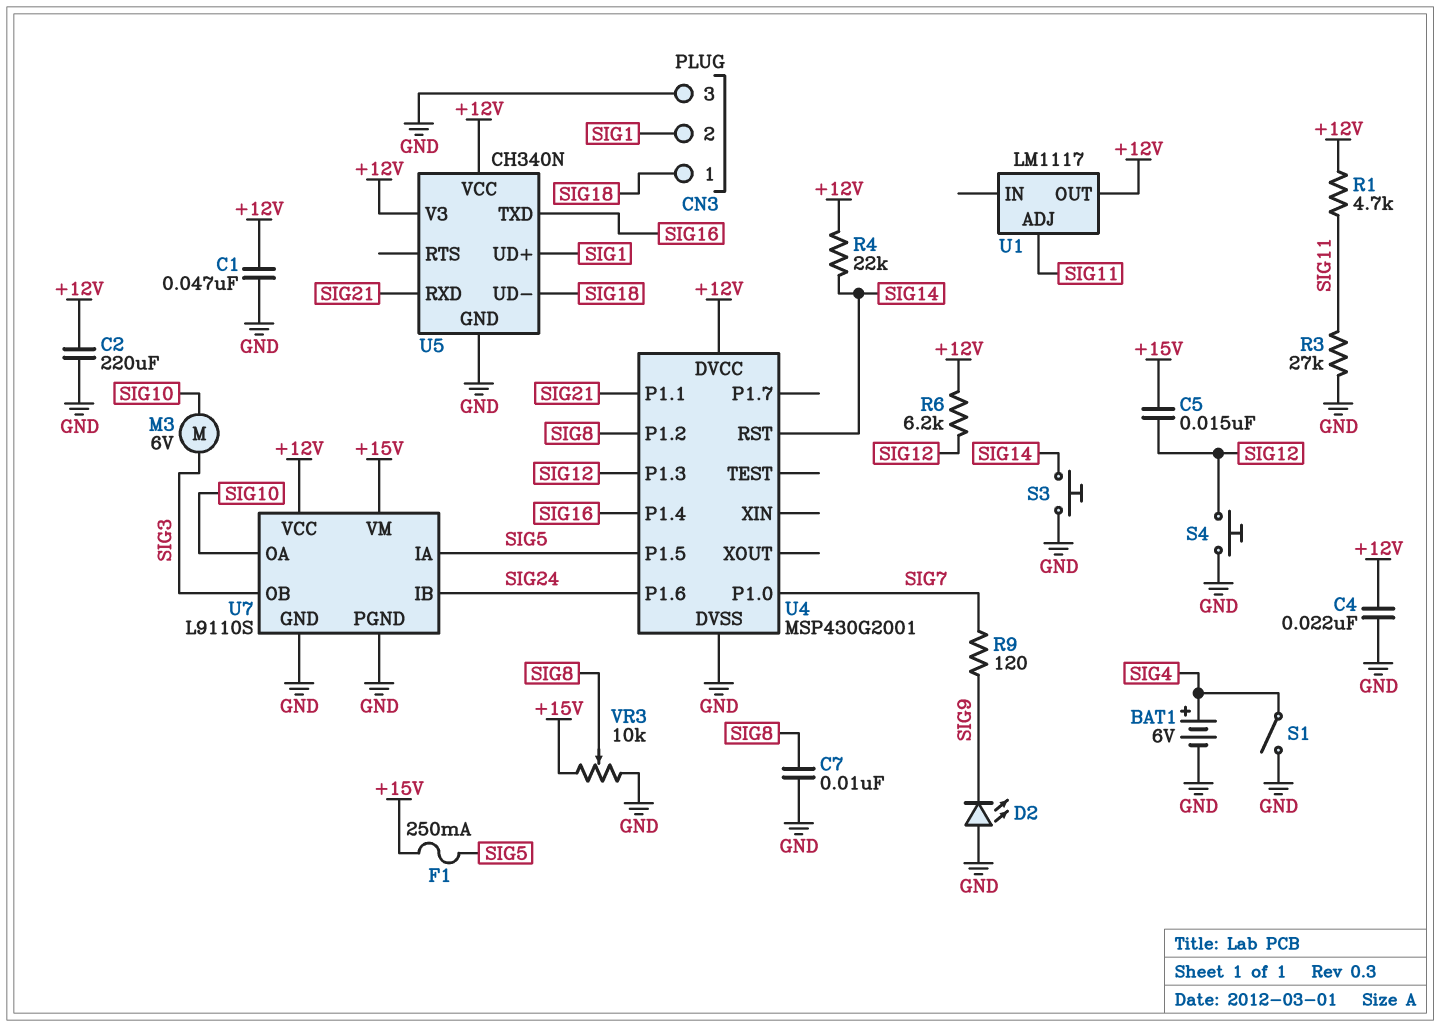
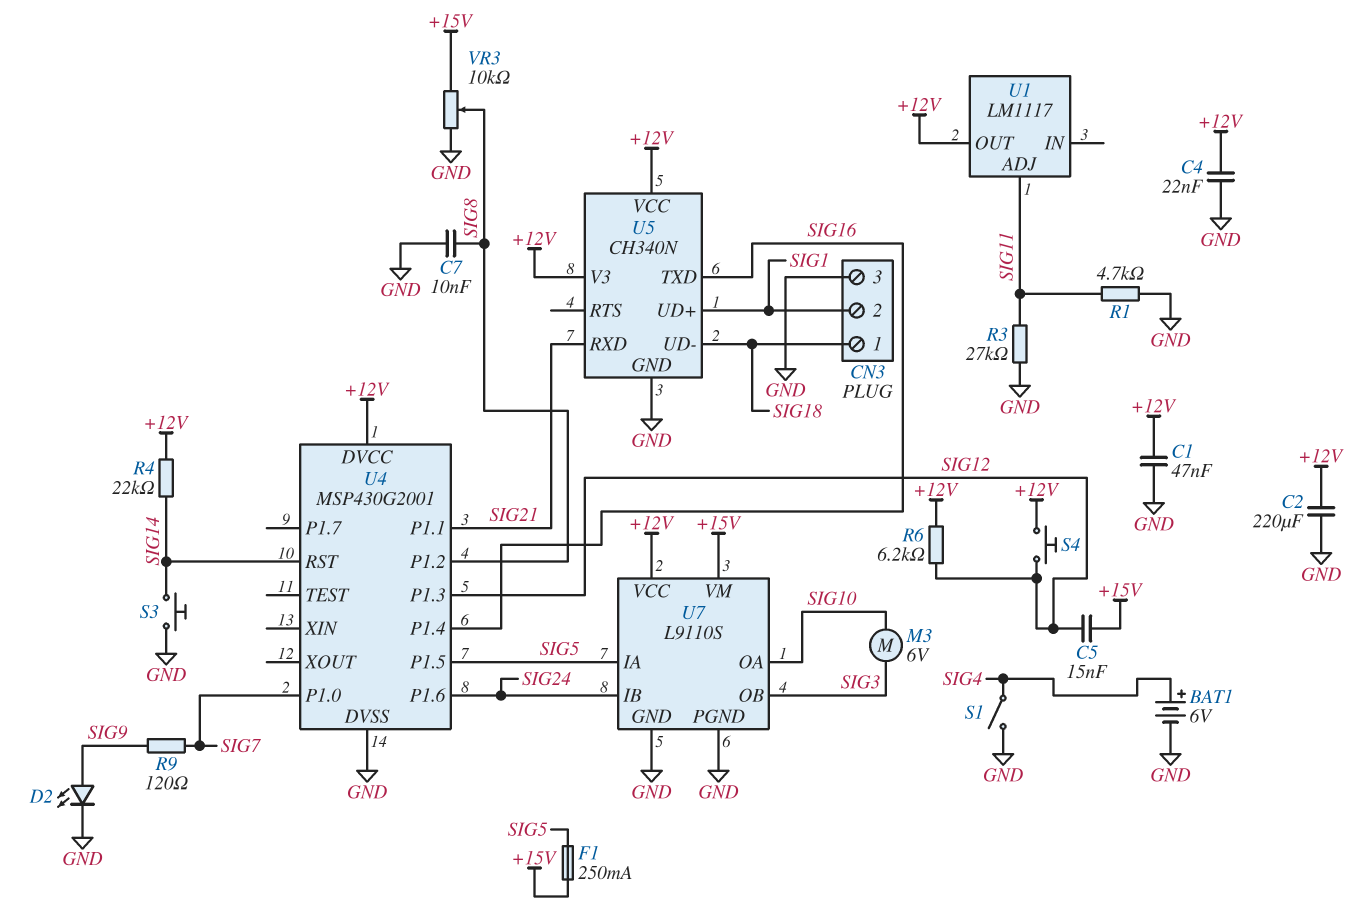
D2: LED (A GND, K SIG9) -> LED (A SIG9, K GND)
R1: 4.7k (+12V, SIG11) -> 4.7k (GND, SIG11)
S4: button (GND, SIG12) -> button (+12V, SIG12)

